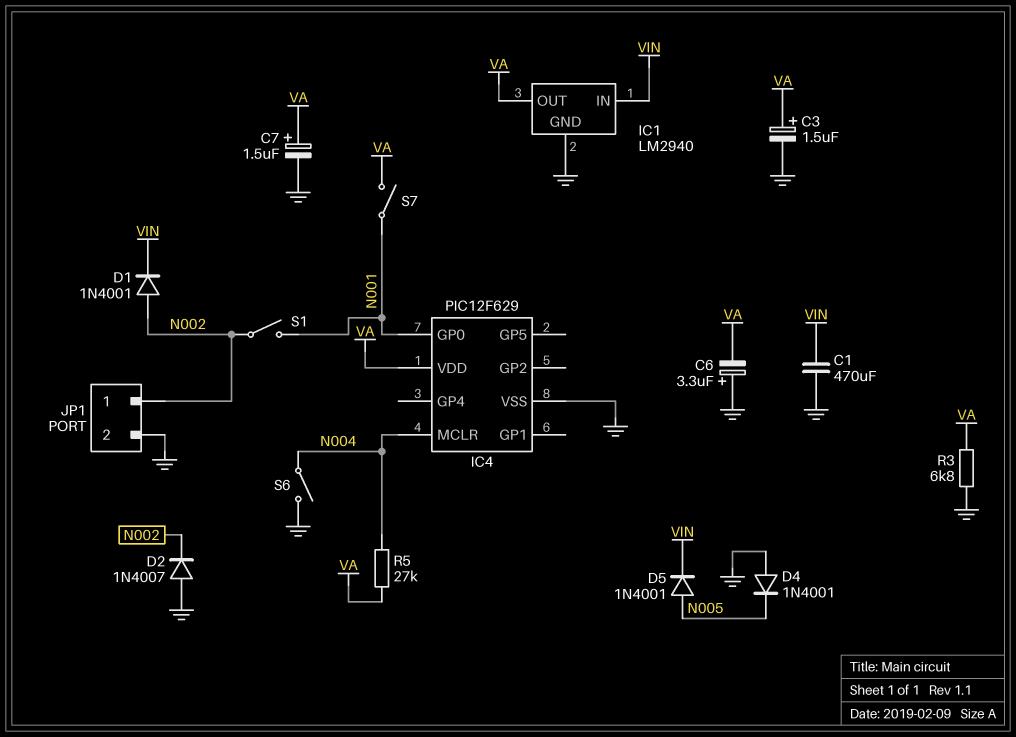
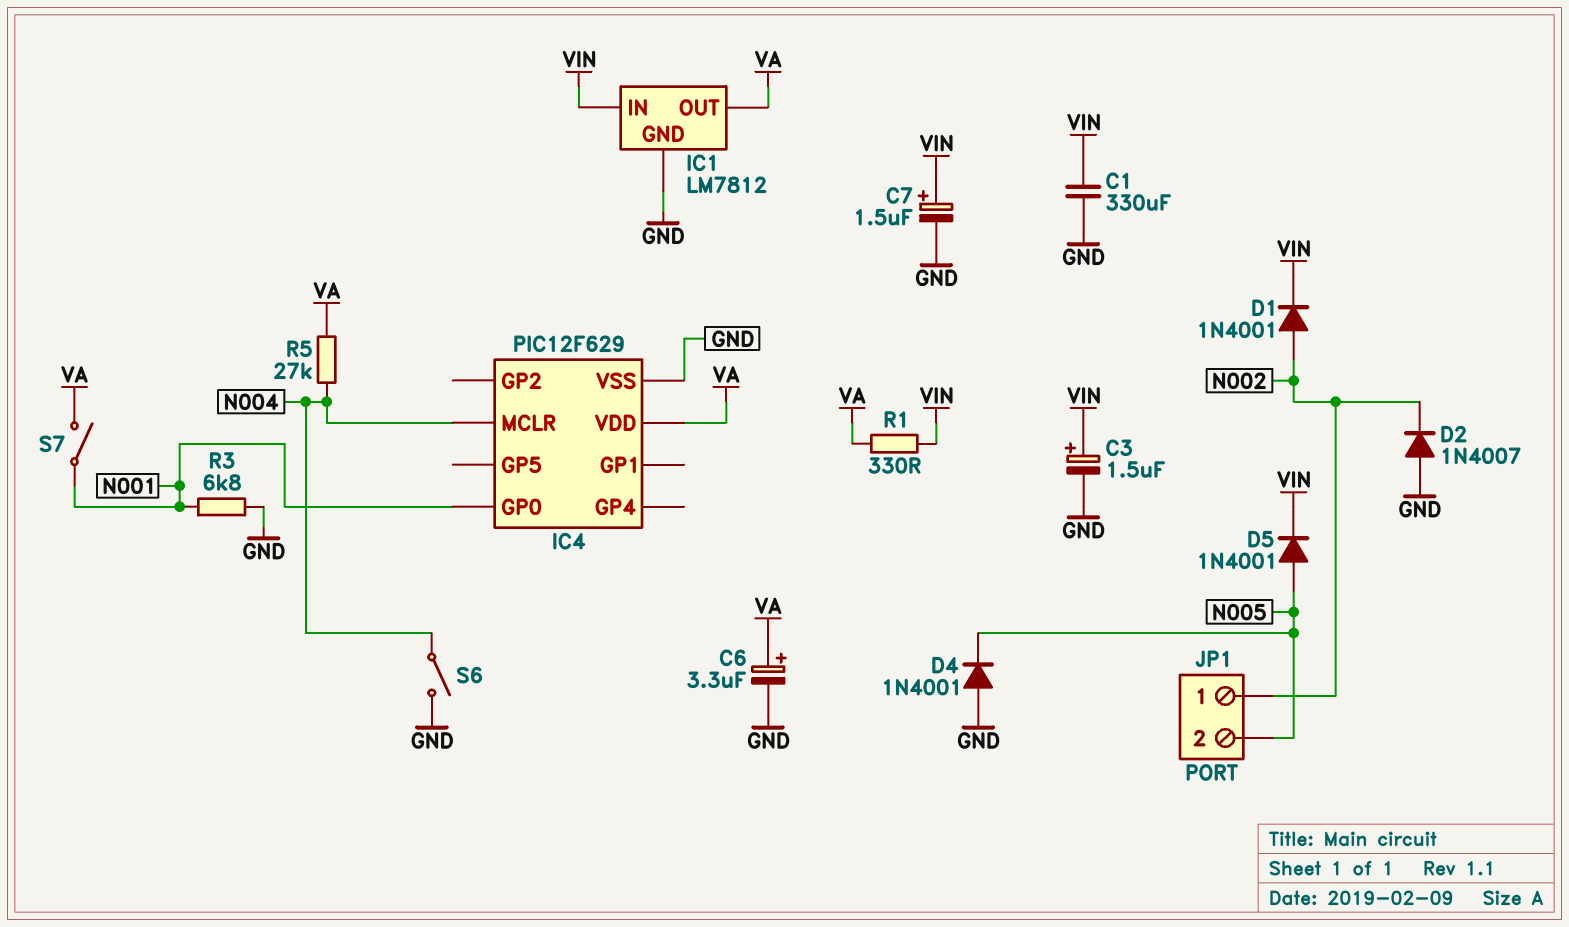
C1: 470uF (GND, VIN) -> 330uF (GND, VIN)
C3: 1.5uF (plus VA, minus GND) -> 1.5uF (plus VIN, minus GND)
C6: 3.3uF (plus GND, minus VA) -> 3.3uF (plus VA, minus GND)
C7: 1.5uF (plus VA, minus GND) -> 1.5uF (plus VIN, minus GND)
IC1: LM2940 -> LM7812
JP1 pin 2: GND -> N005
R1: none -> 330 (VA, VIN)
R3: 6.8k (GND, VA) -> 6.8k (GND, N001)
S1: switch (N001, N002) -> none

